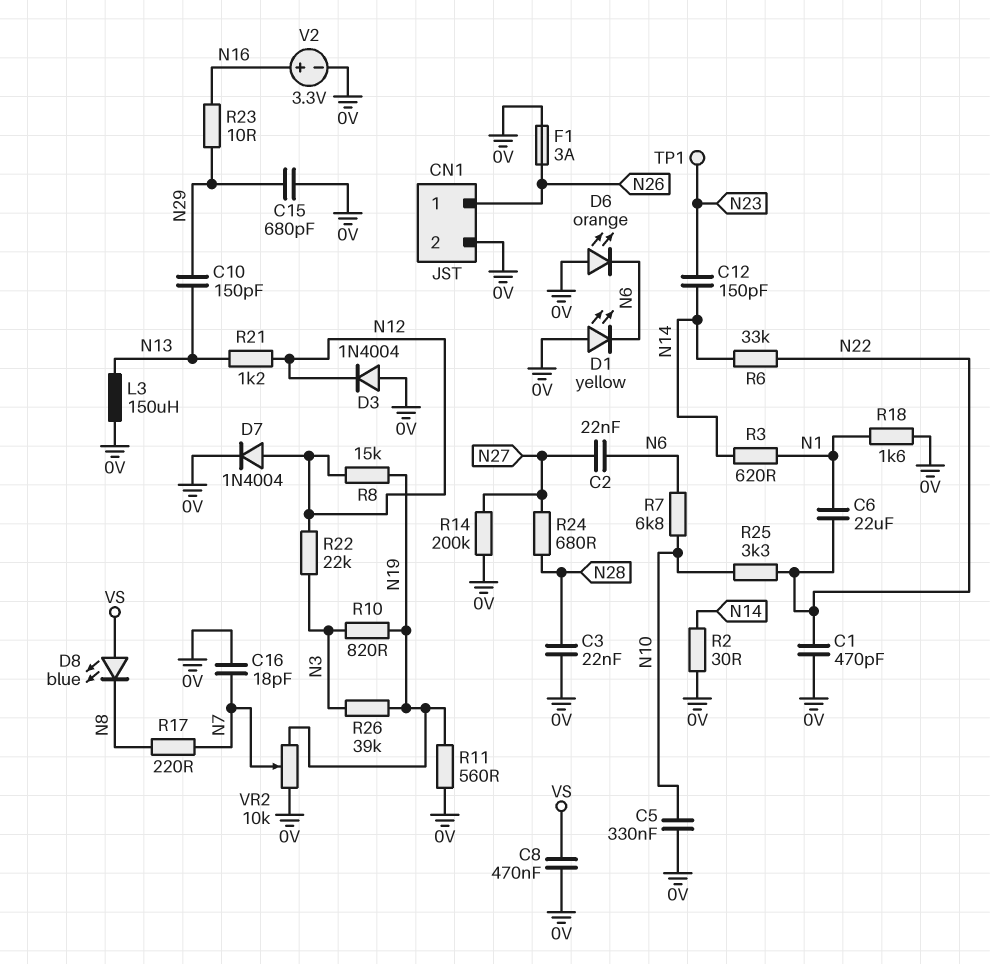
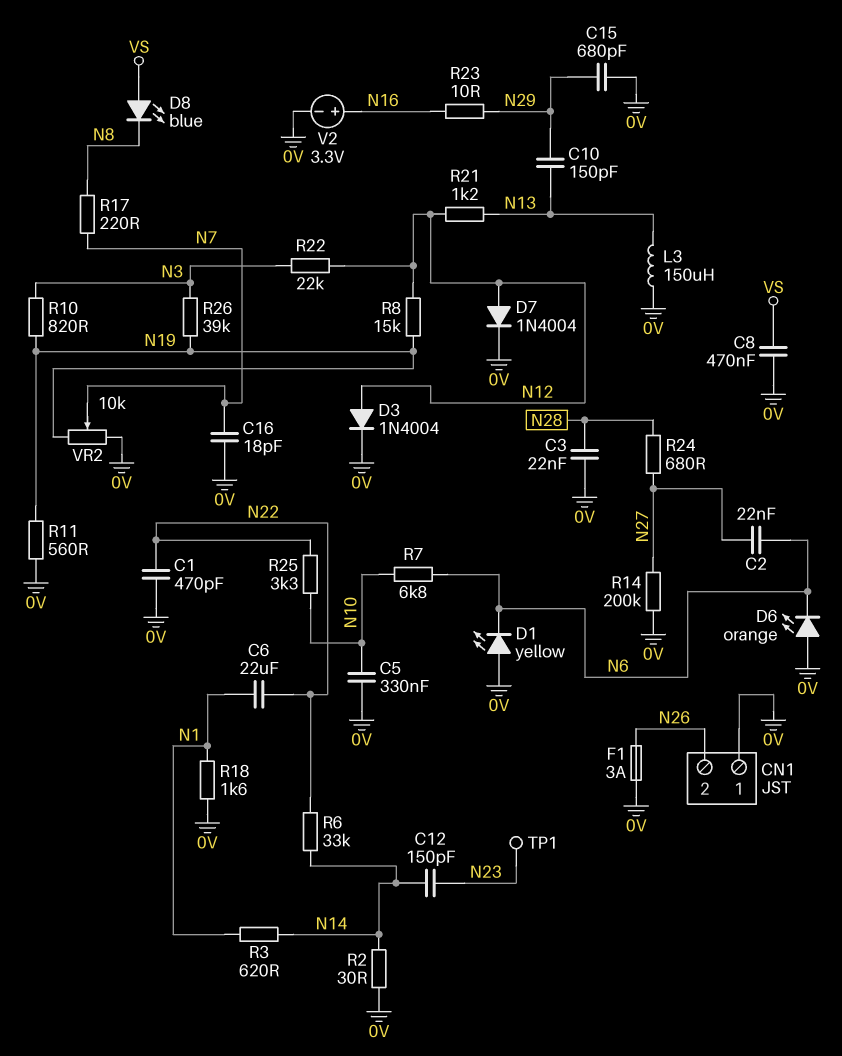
CN1 pin 1: N26 -> 0V
CN1 pin 2: 0V -> N26
D3: diode 1N4004 (A 0V, K N12) -> diode 1N4004 (A N12, K 0V)

